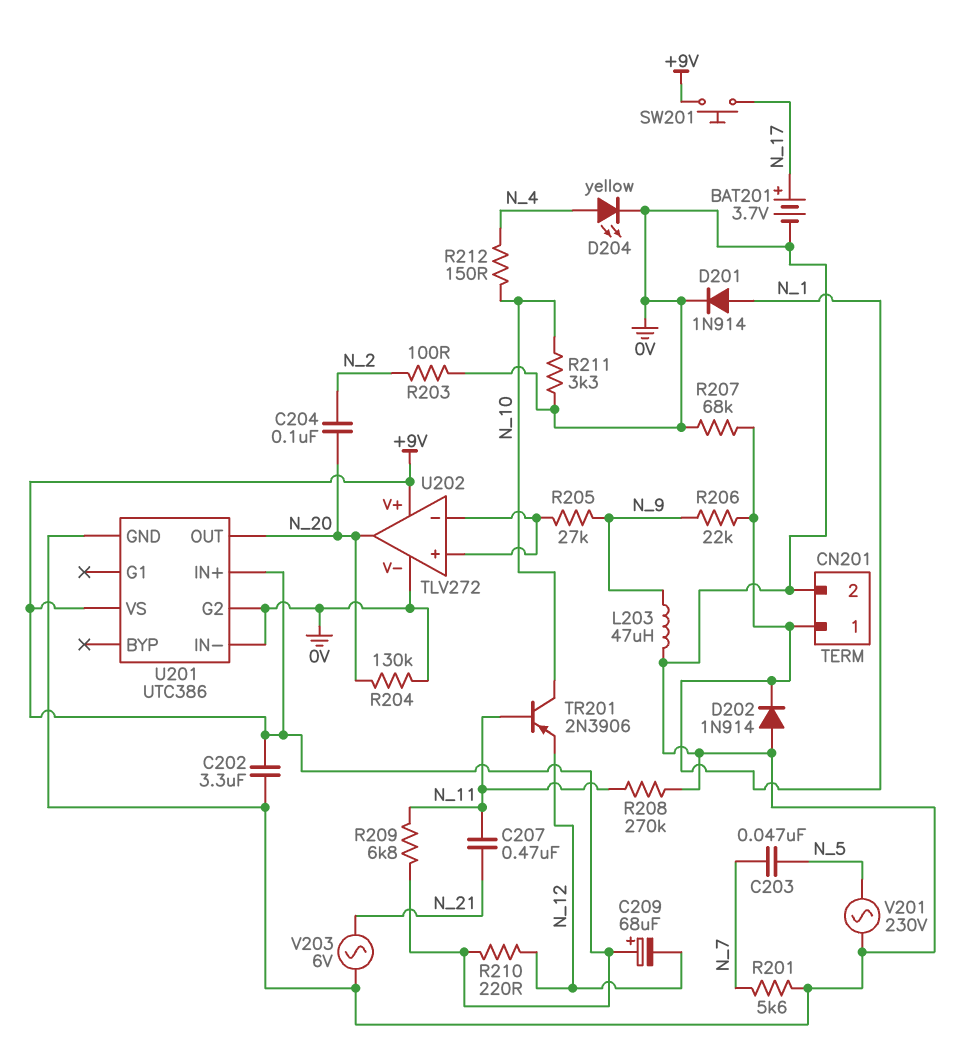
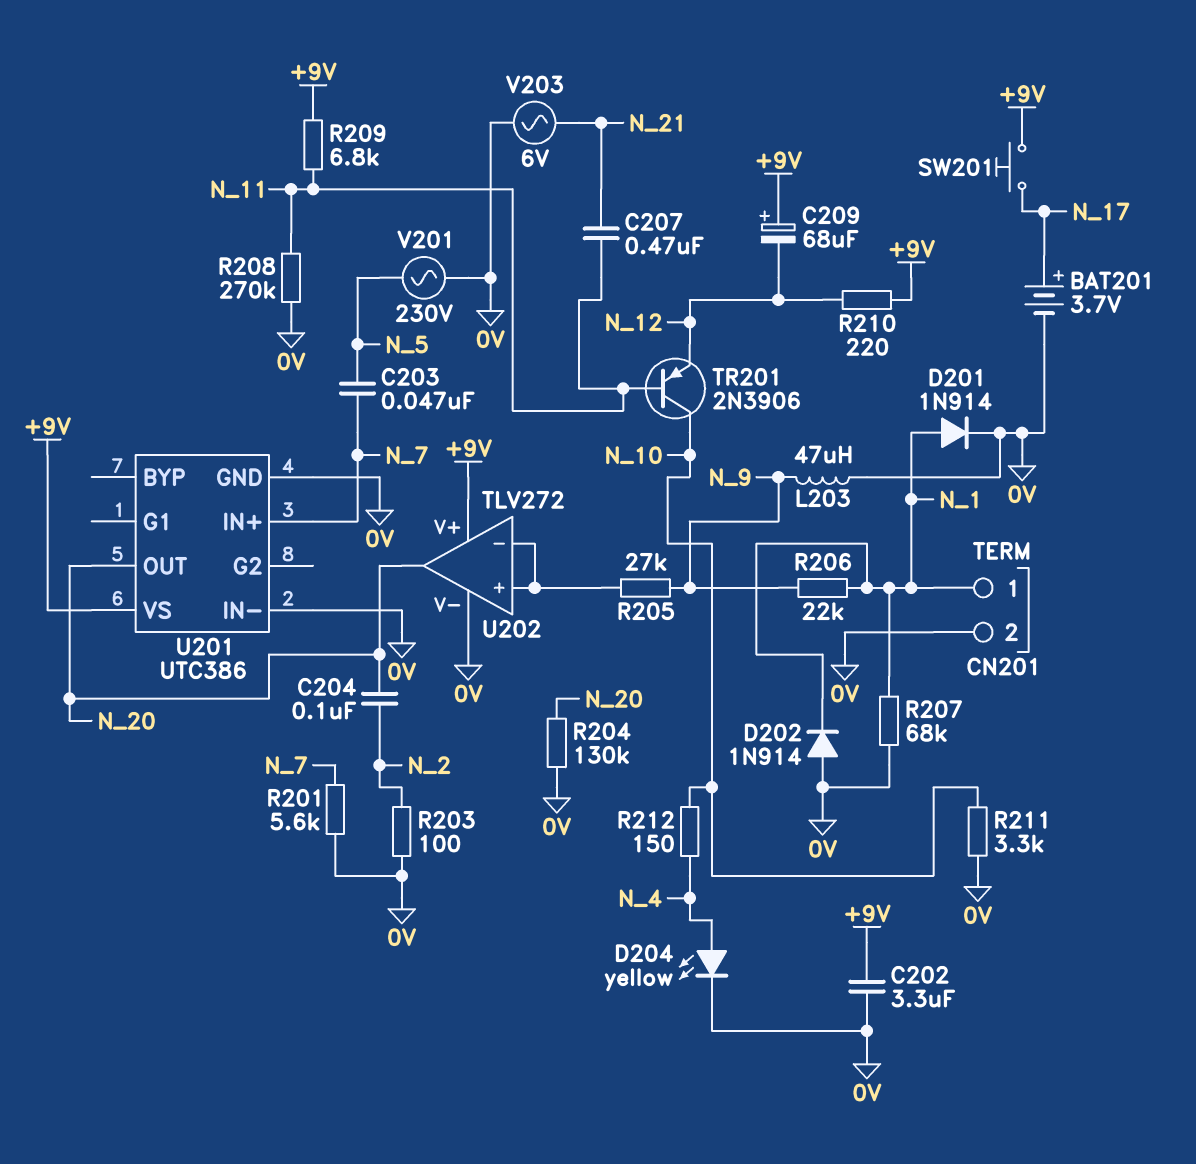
U201 pin G2: 0V -> none
U201 pin IN+: +9V -> N_7

